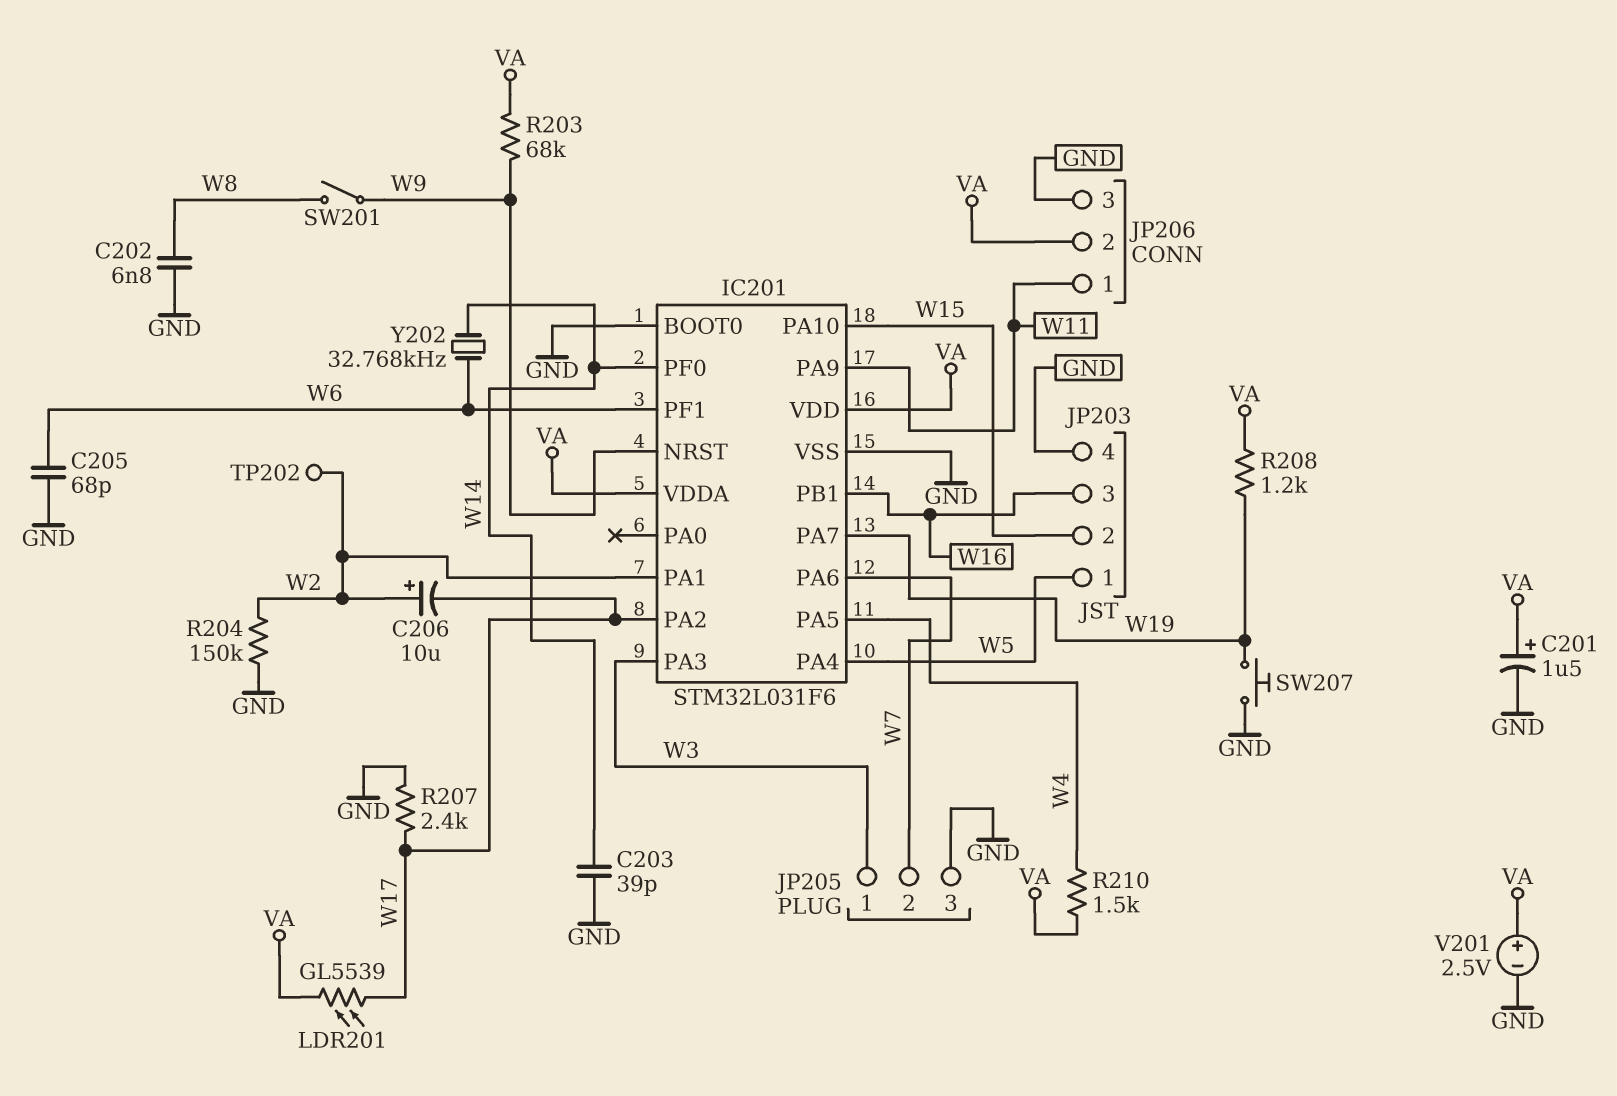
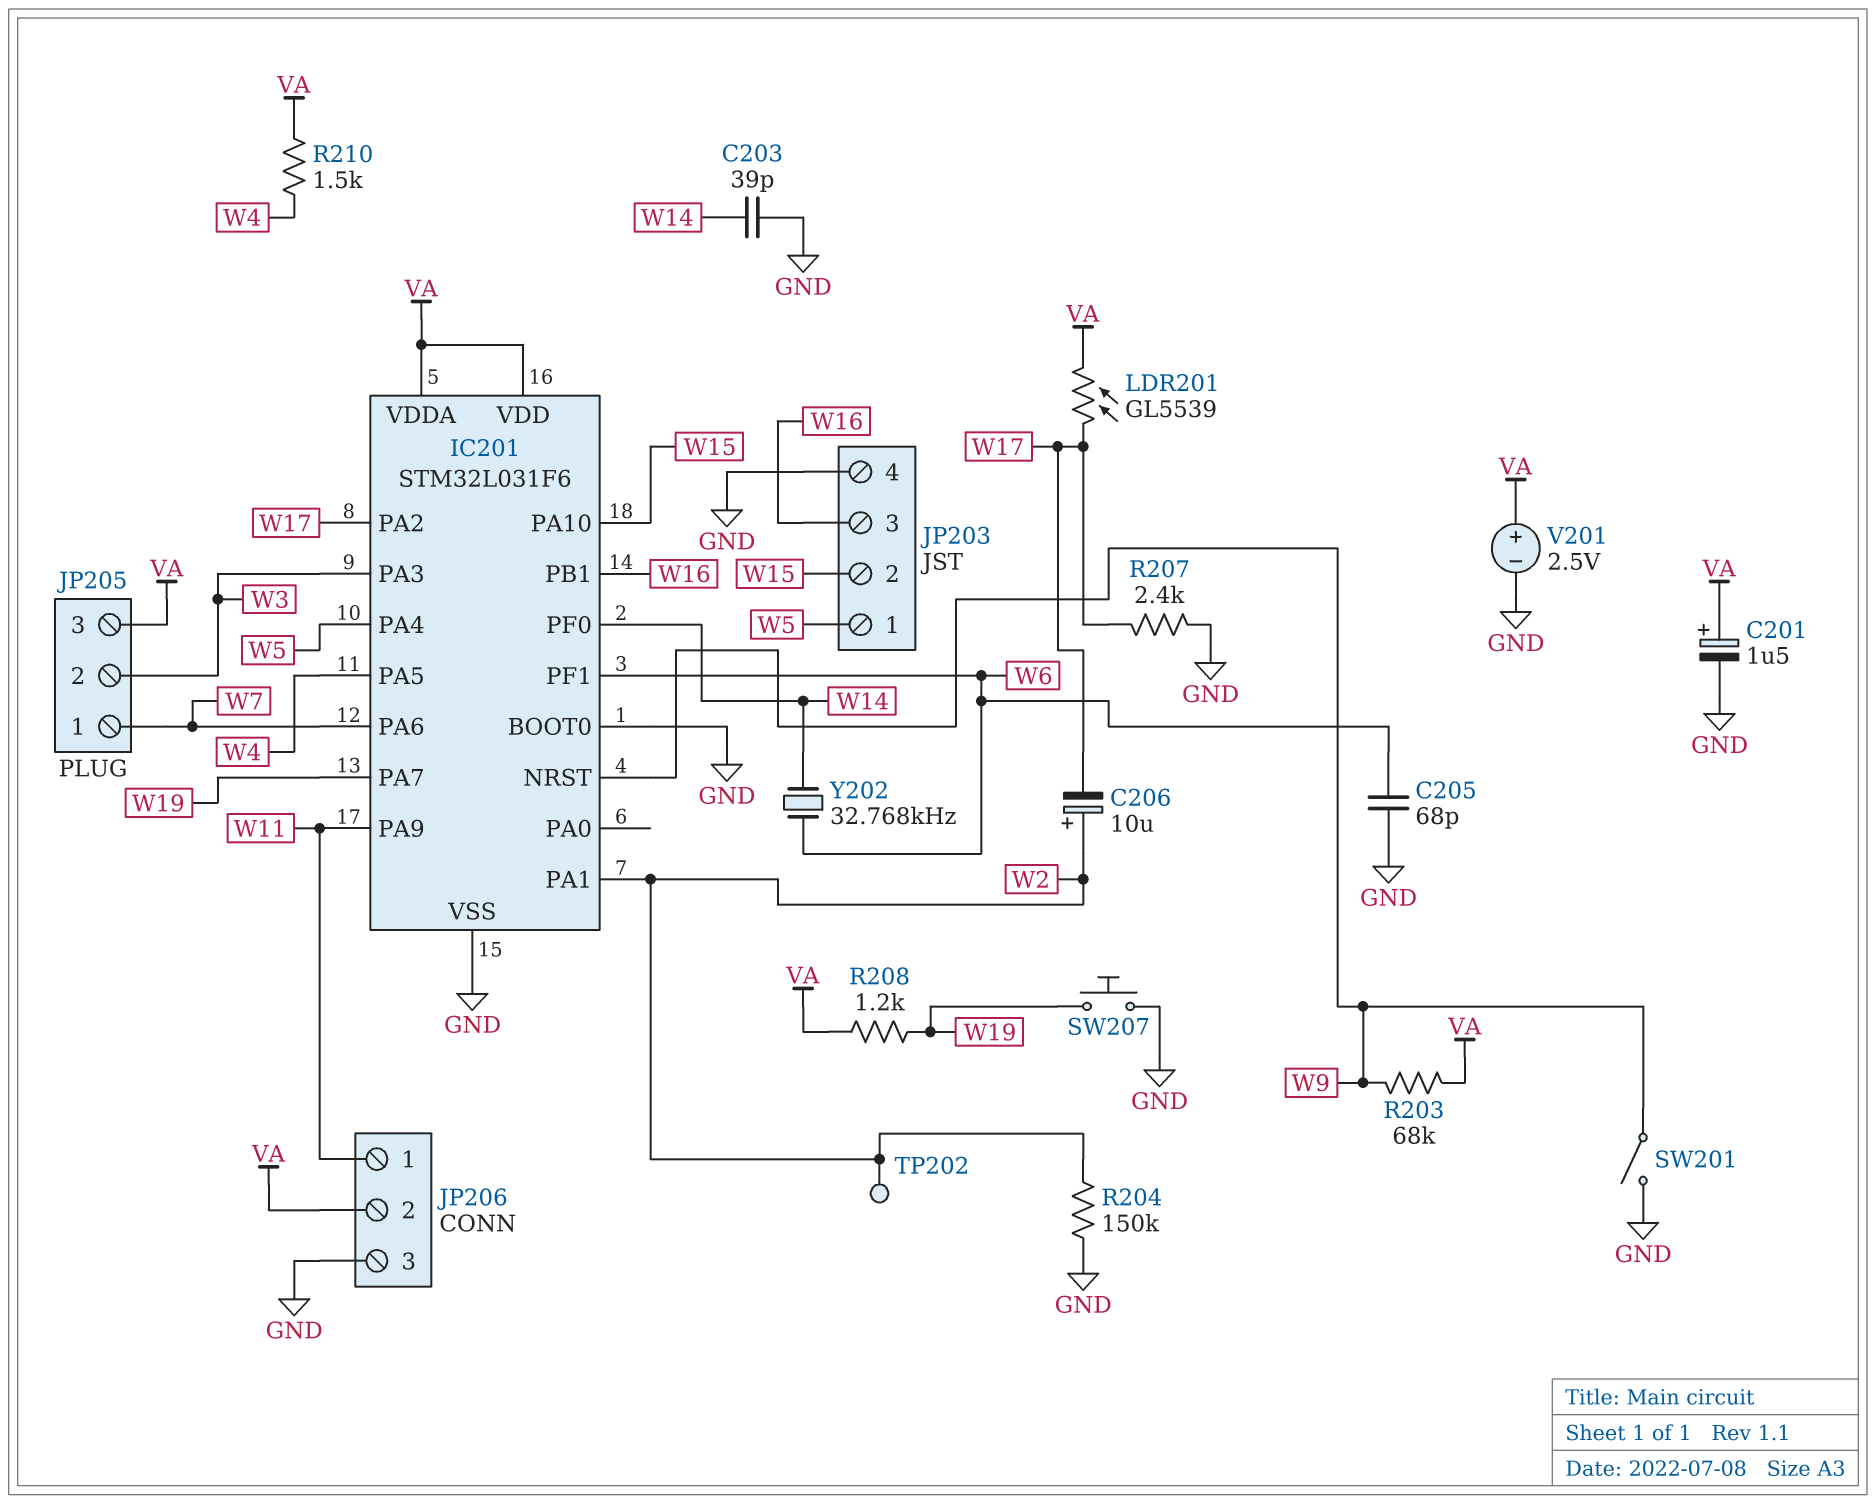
C202: 6.8nF (GND, W8) -> none
JP205 pin 1: W3 -> W7
JP205 pin 2: W7 -> W3
JP205 pin 3: GND -> VA
SW201: switch (W8, W9) -> switch (GND, W9)

